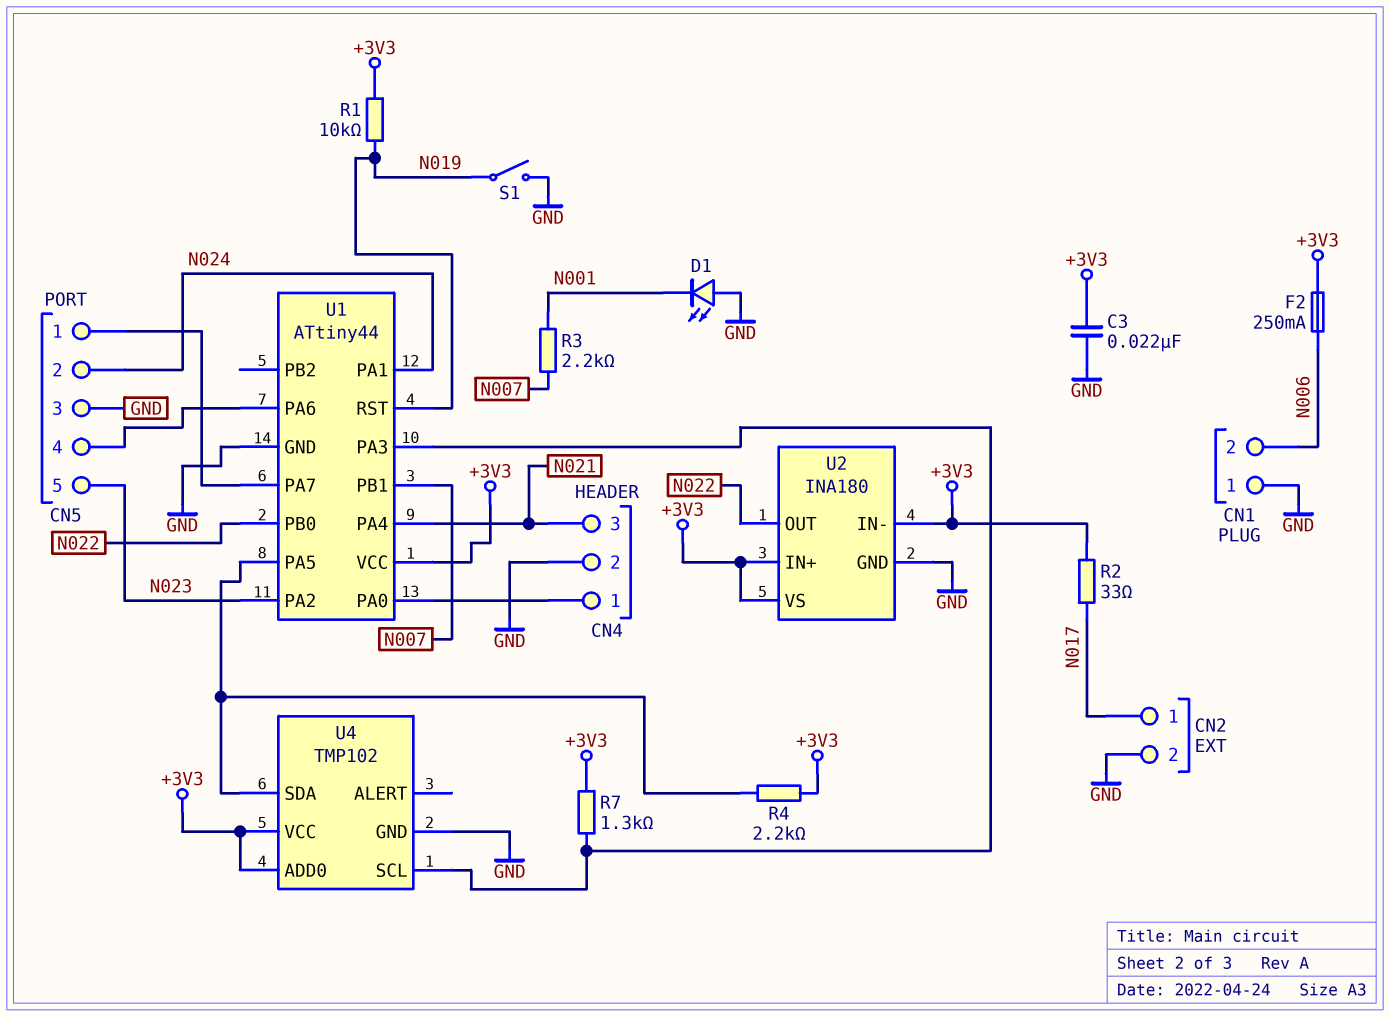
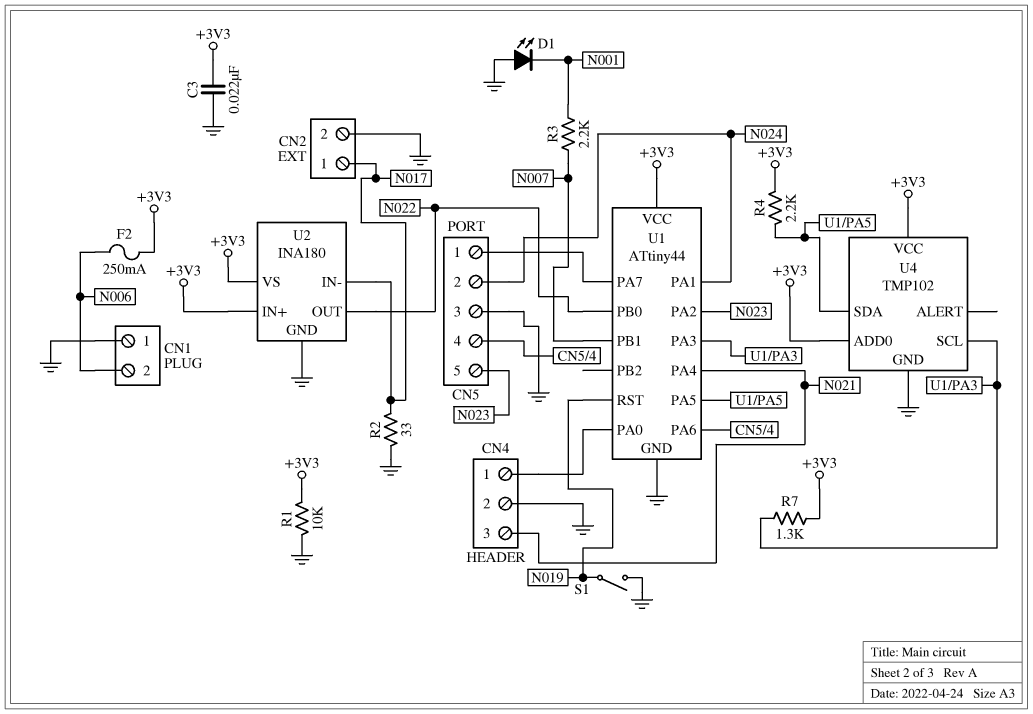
R1: 10k (+3V3, N019) -> 10k (+3V3, GND)
R2: 33 (+3V3, N017) -> 33 (GND, N017)
U2 pin IN-: +3V3 -> N017

